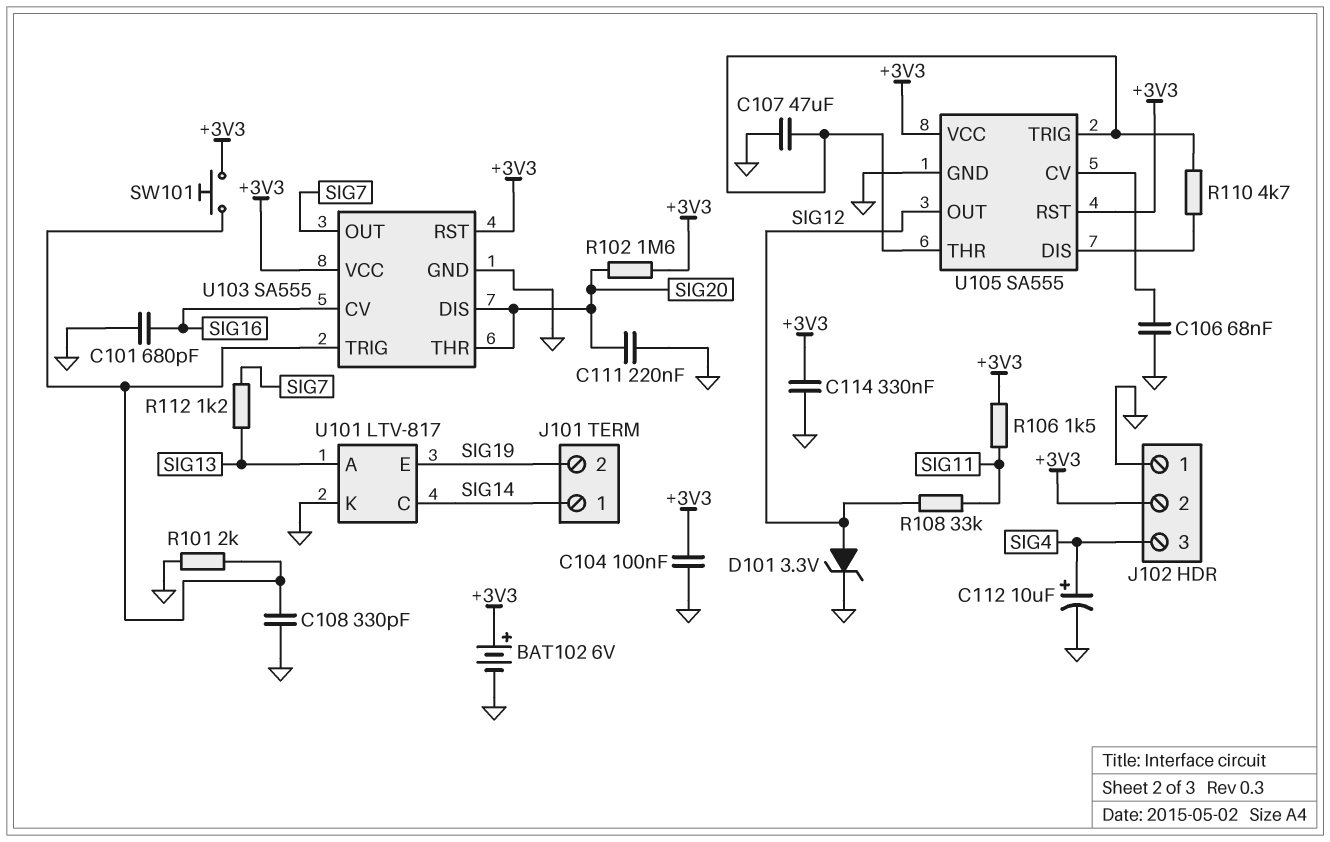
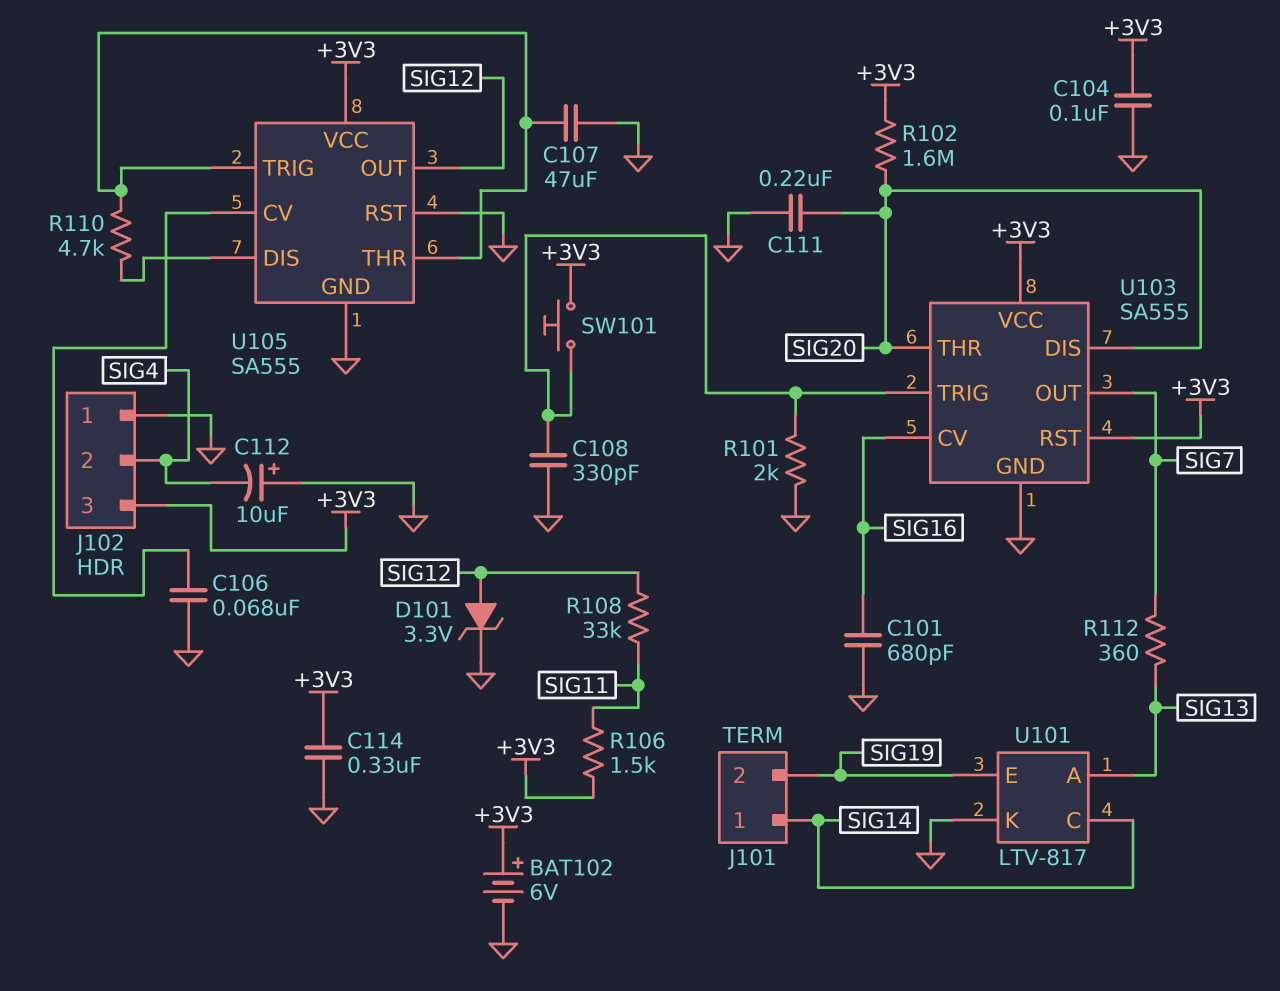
C112: 10uF (plus SIG4, minus GND) -> 10uF (plus GND, minus SIG4)
J102 pin 2: +3V3 -> SIG4
J102 pin 3: SIG4 -> +3V3
R112: 1.2k (SIG7, SIG13) -> 360 (SIG7, SIG13)
U105 pin RST: +3V3 -> GND

